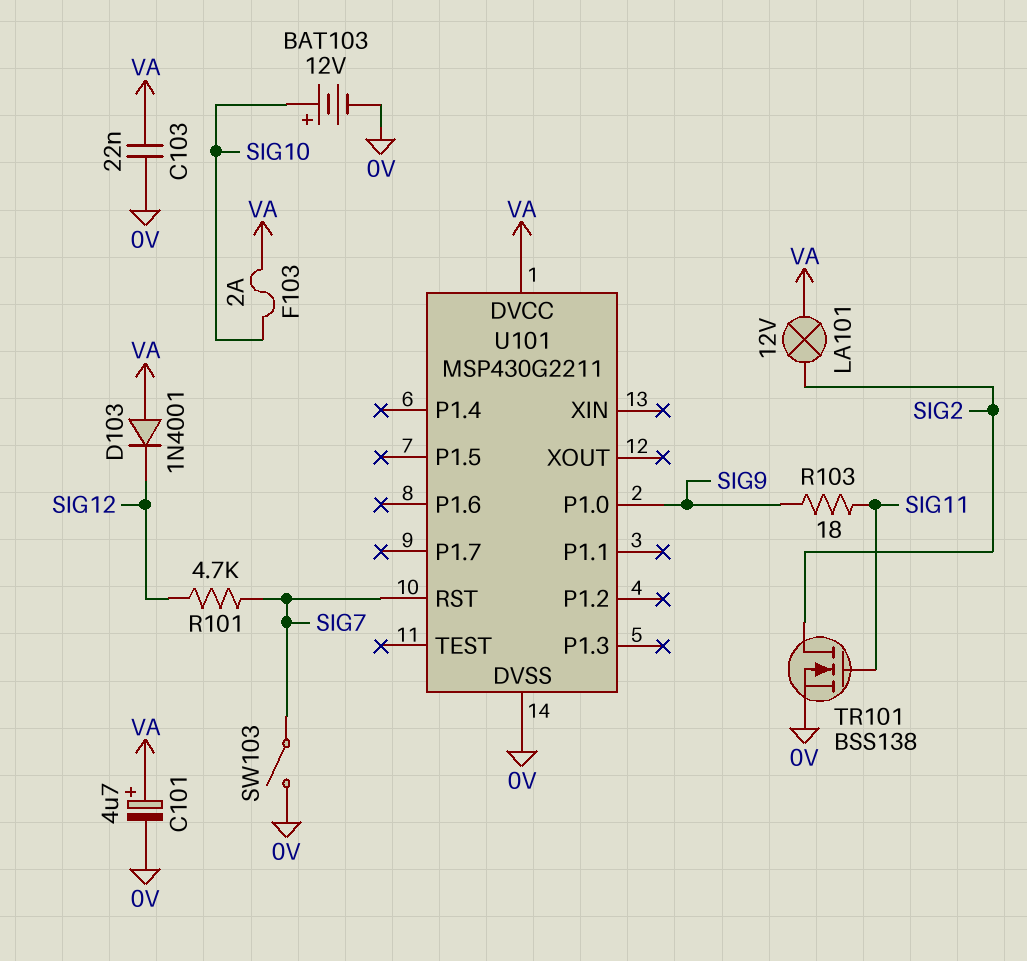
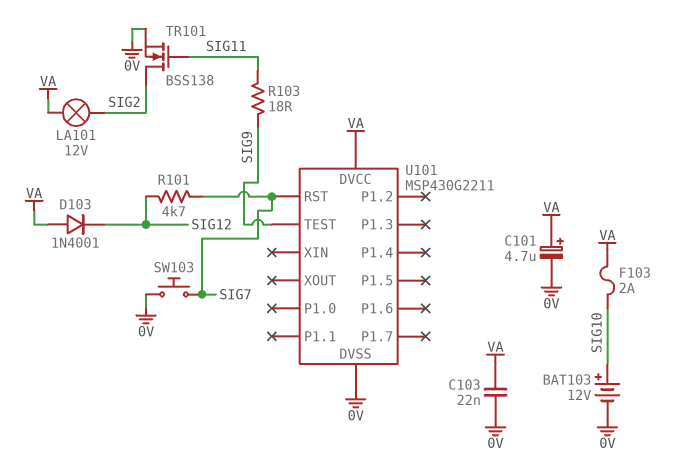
SW103: switch (0V, SIG7) -> button (0V, SIG7)
U101 pin P1.0: SIG9 -> none
U101 pin TEST: none -> SIG9

